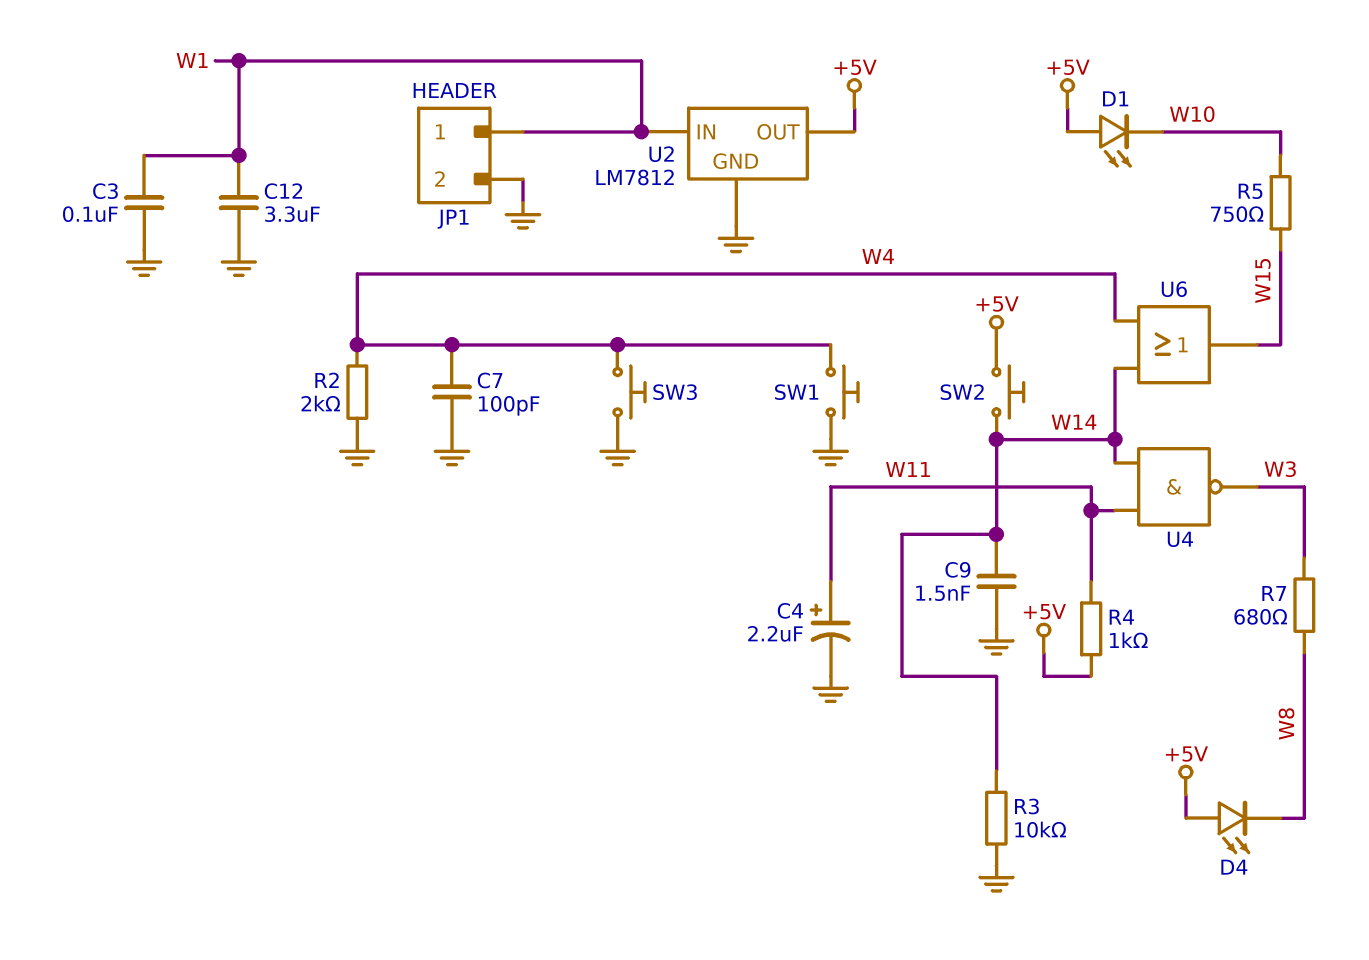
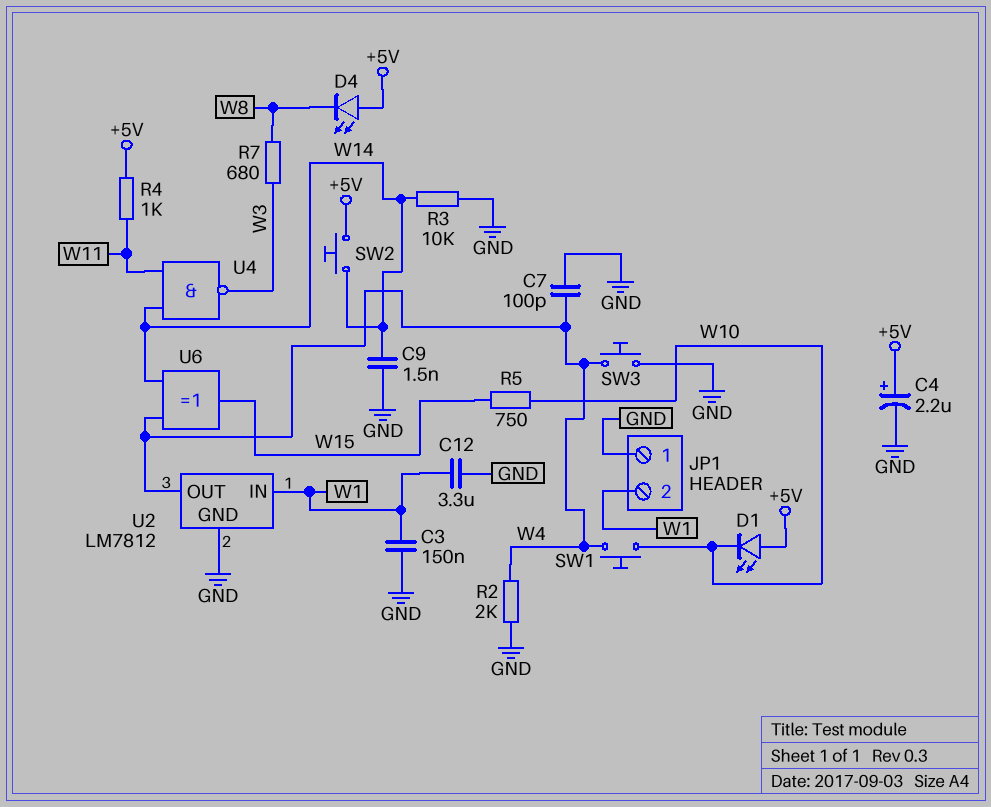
C3: 100nF (GND, W1) -> 150nF (GND, W1)
C4: 2.2uF (plus W11, minus GND) -> 2.2uF (plus +5V, minus GND)
JP1 pin 1: W1 -> GND
JP1 pin 2: GND -> W1
SW1: button (GND, W4) -> button (W4, W10)
U2 pin OUT: +5V -> W4
U6: OR (in W4, in W14, out W15) -> XOR (in W4, in W14, out W15)

